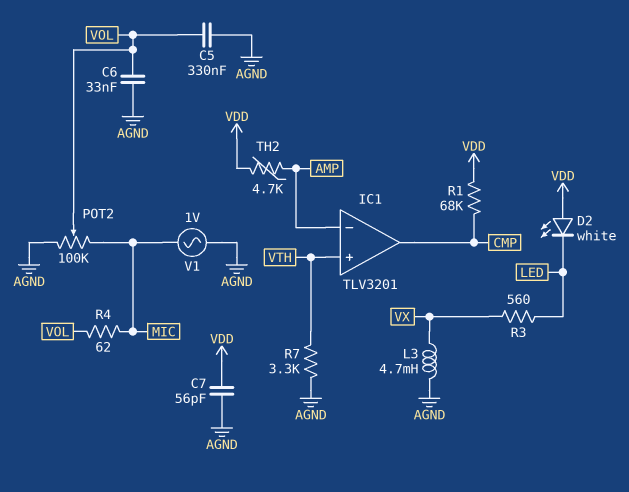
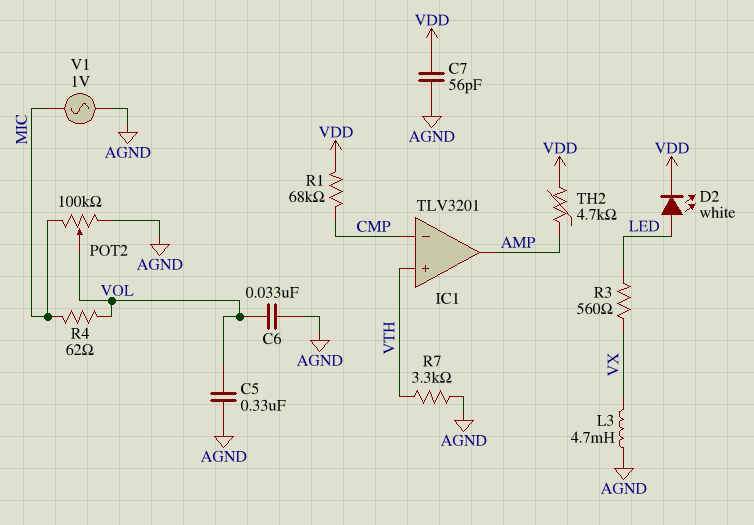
D2: LED white (A VDD, K LED) -> LED white (A LED, K VDD)
IC1 pin in-: AMP -> CMP
IC1 pin out: CMP -> AMP

